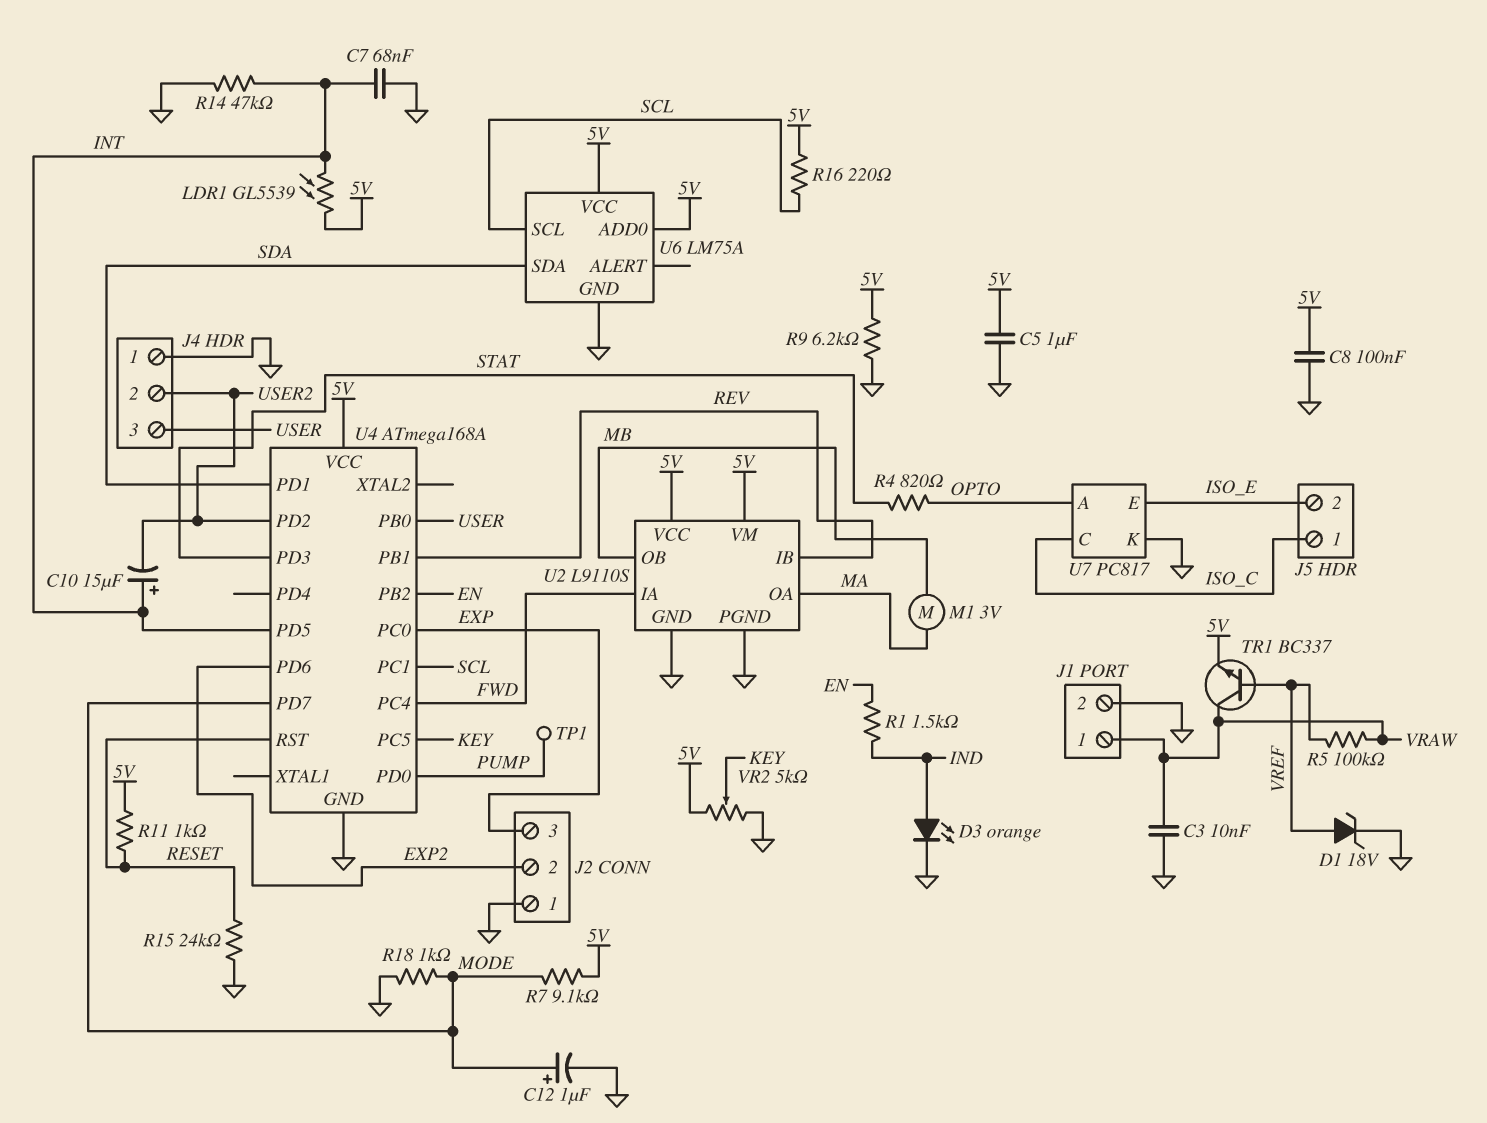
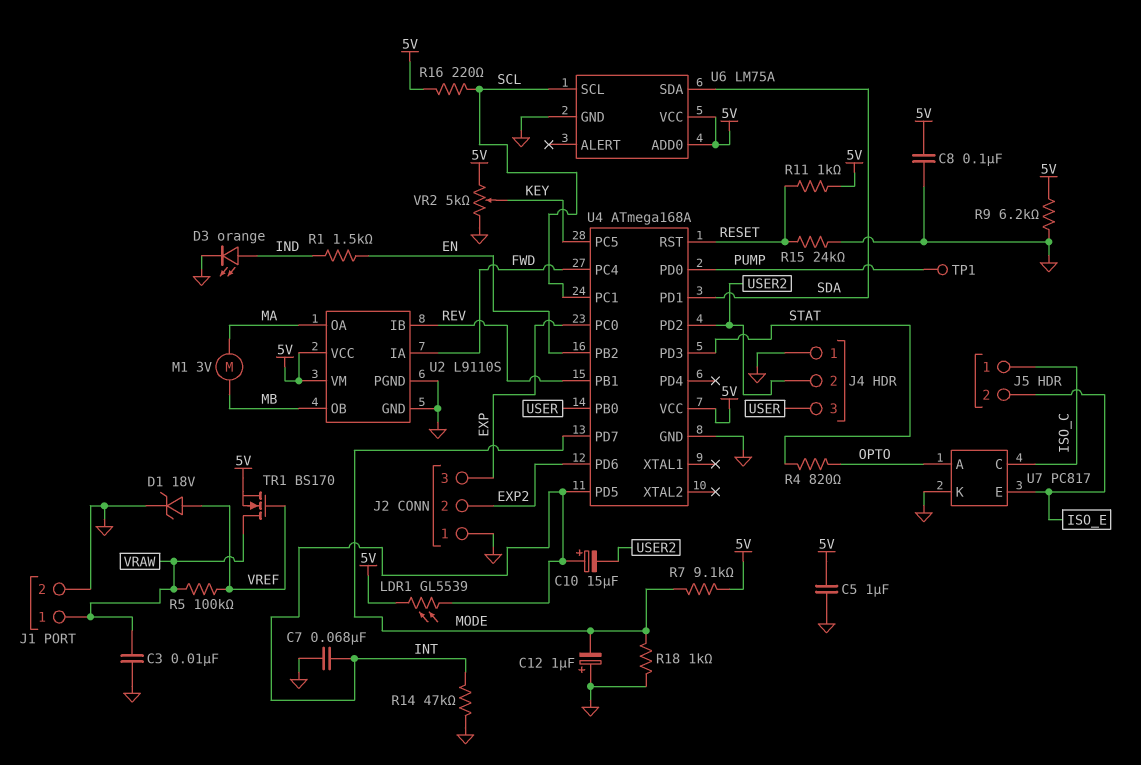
C12: 1uF (plus MODE, minus GND) -> 1uF (plus GND, minus MODE)
TR1: NPN BC337 (B VREF, C VRAW, E 5V) -> NMOS BS170 (G VREF, D VRAW, S 5V)

